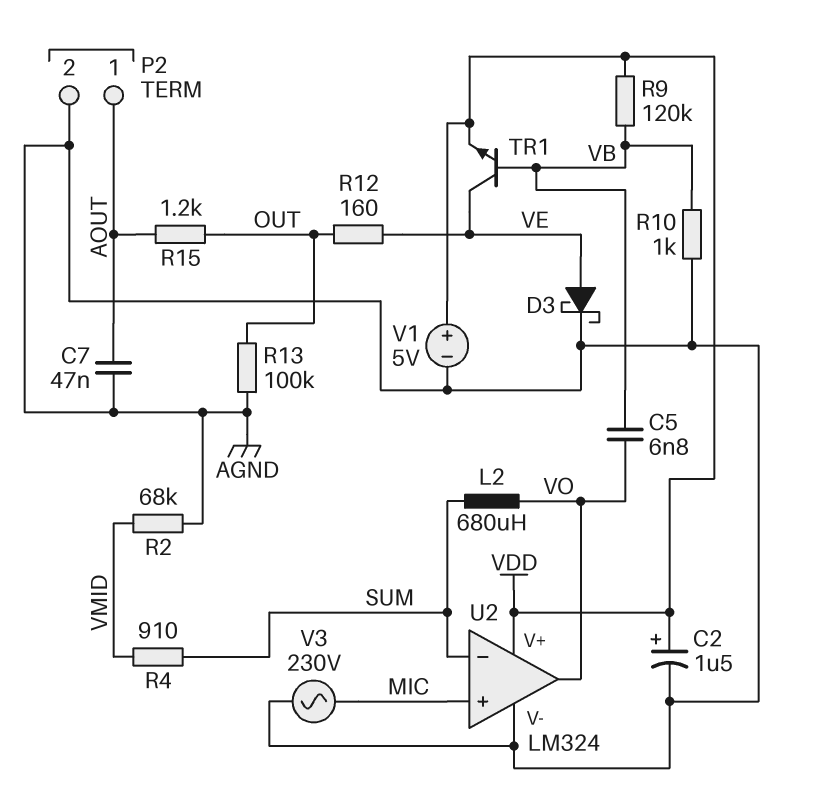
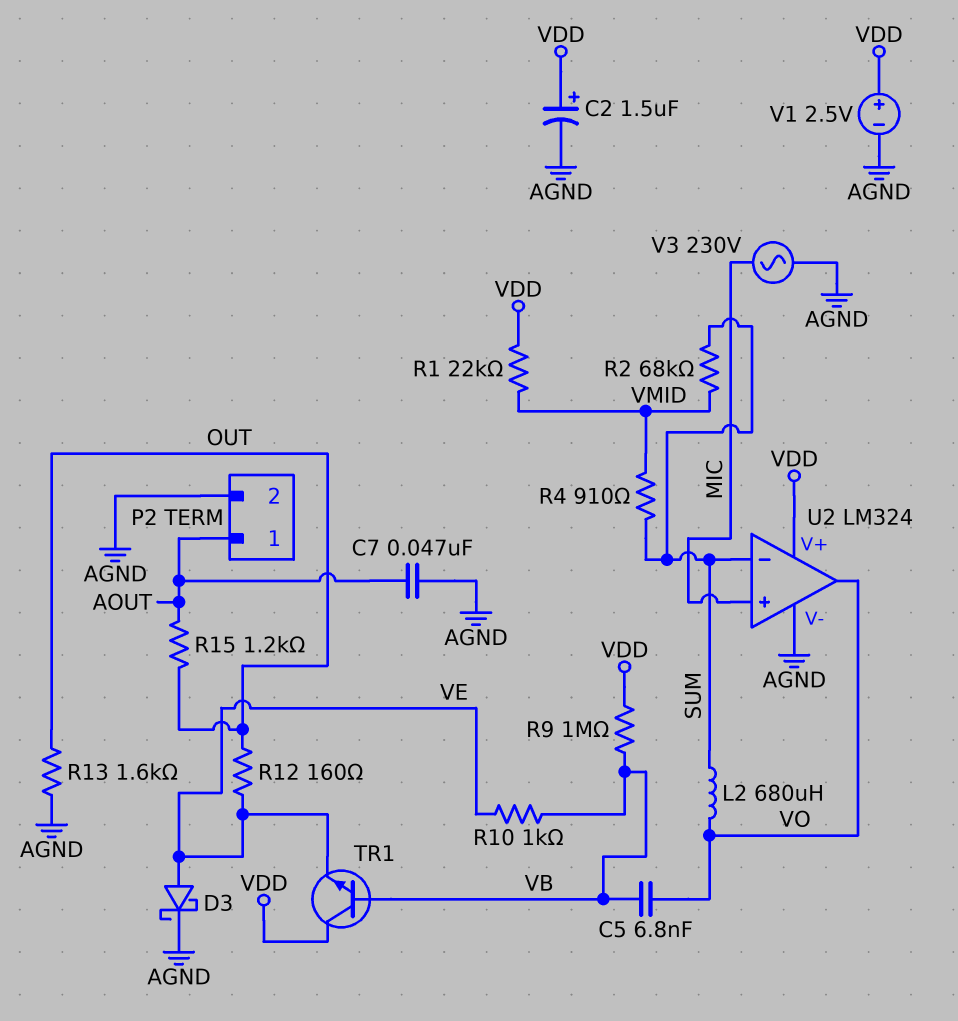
R1: none -> 22k (VDD, VMID)
R2: 68k (AGND, VMID) -> 68k (SUM, VMID)
R9: 120k (VB, VDD) -> 1M (VB, VDD)
R10: 1k (AGND, VB) -> 1k (VB, VE)
R13: 100k (AGND, OUT) -> 1.6k (AGND, OUT)
TR1: NPN (B VB, C VE, E VDD) -> NPN (B VB, C VDD, E VE)
V1: 5V (plus VDD, minus AGND) -> 2.5V (plus VDD, minus AGND)

